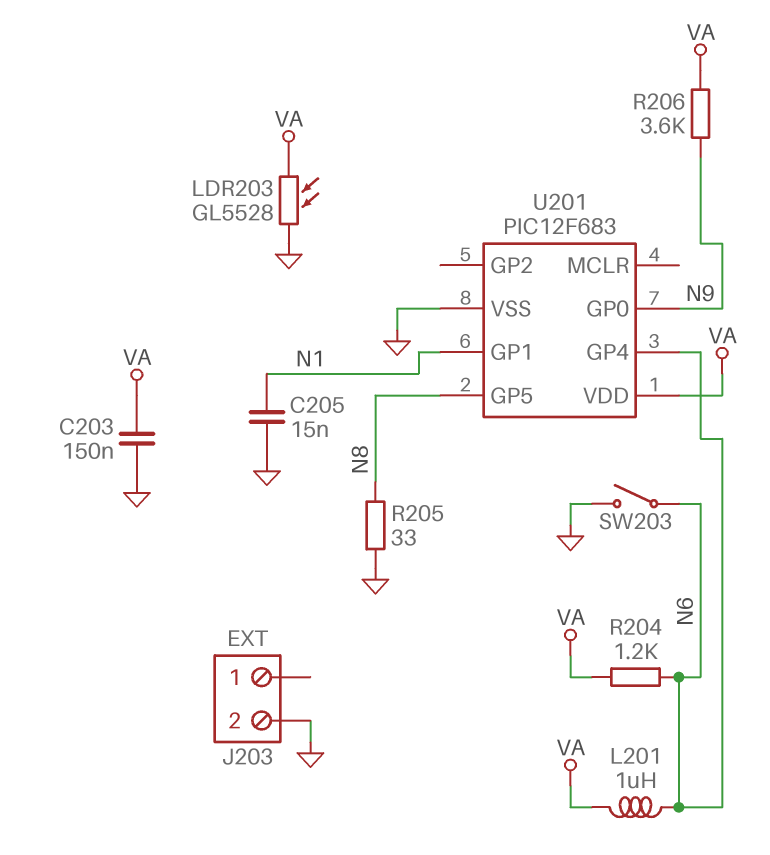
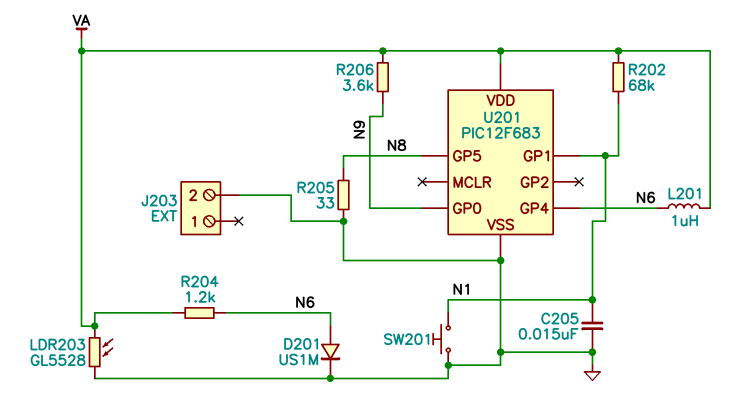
C203: 150nF (GND, VA) -> none
D201: none -> diode US1M (A N6, K GND)
R202: none -> 68k (N1, VA)
SW201: none -> button (GND, N1)
SW203: switch (GND, N6) -> none

